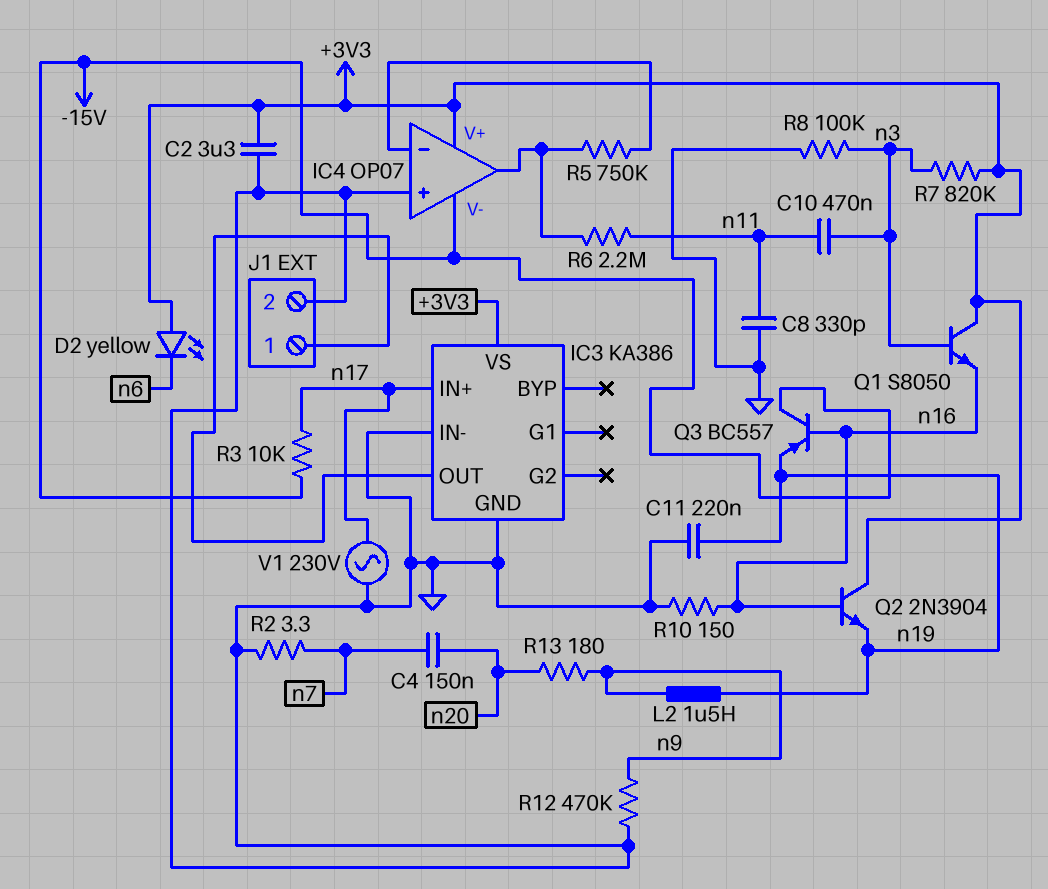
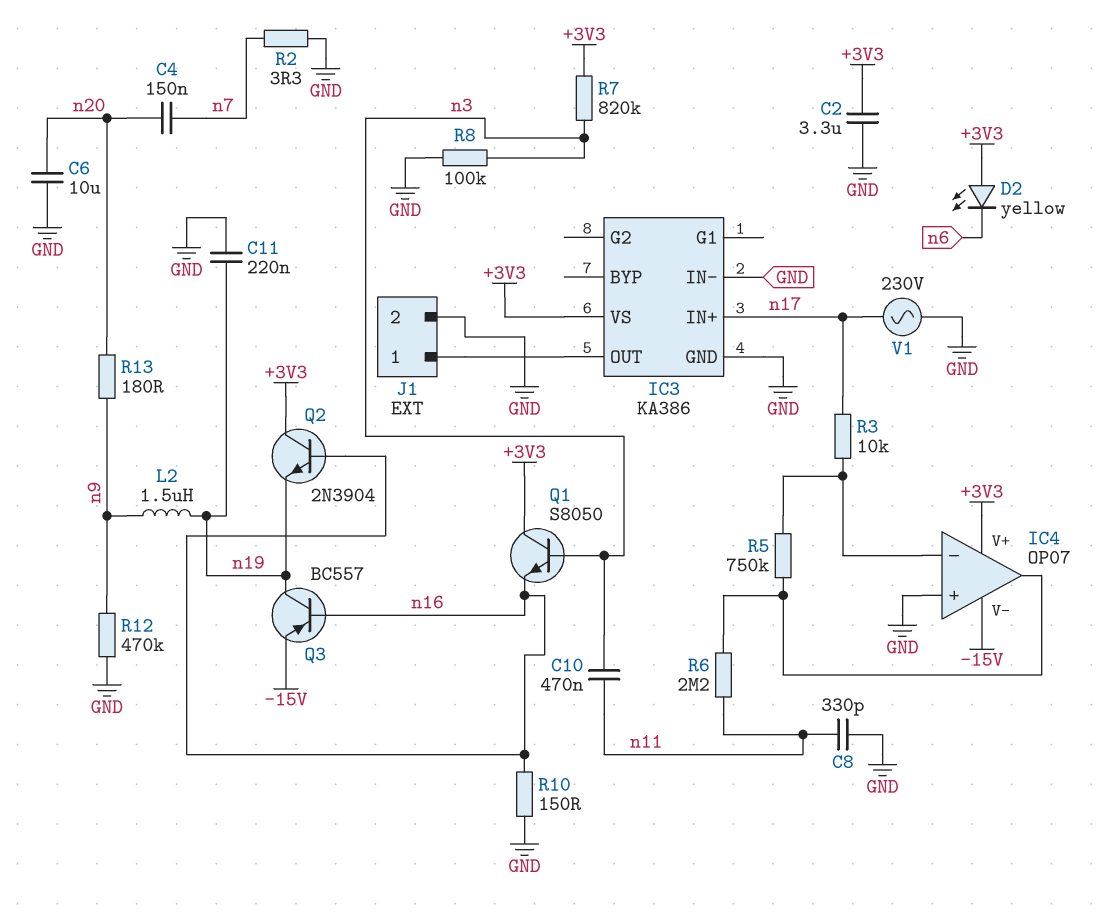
C6: none -> 10uF (GND, n20)
Q3: PNP BC557 (B n16, C -15V, E n19) -> PNP BC557 (B n16, C n19, E -15V)
R3: 10k (-15V, n17) -> 10k (IC4/in-, n17)

